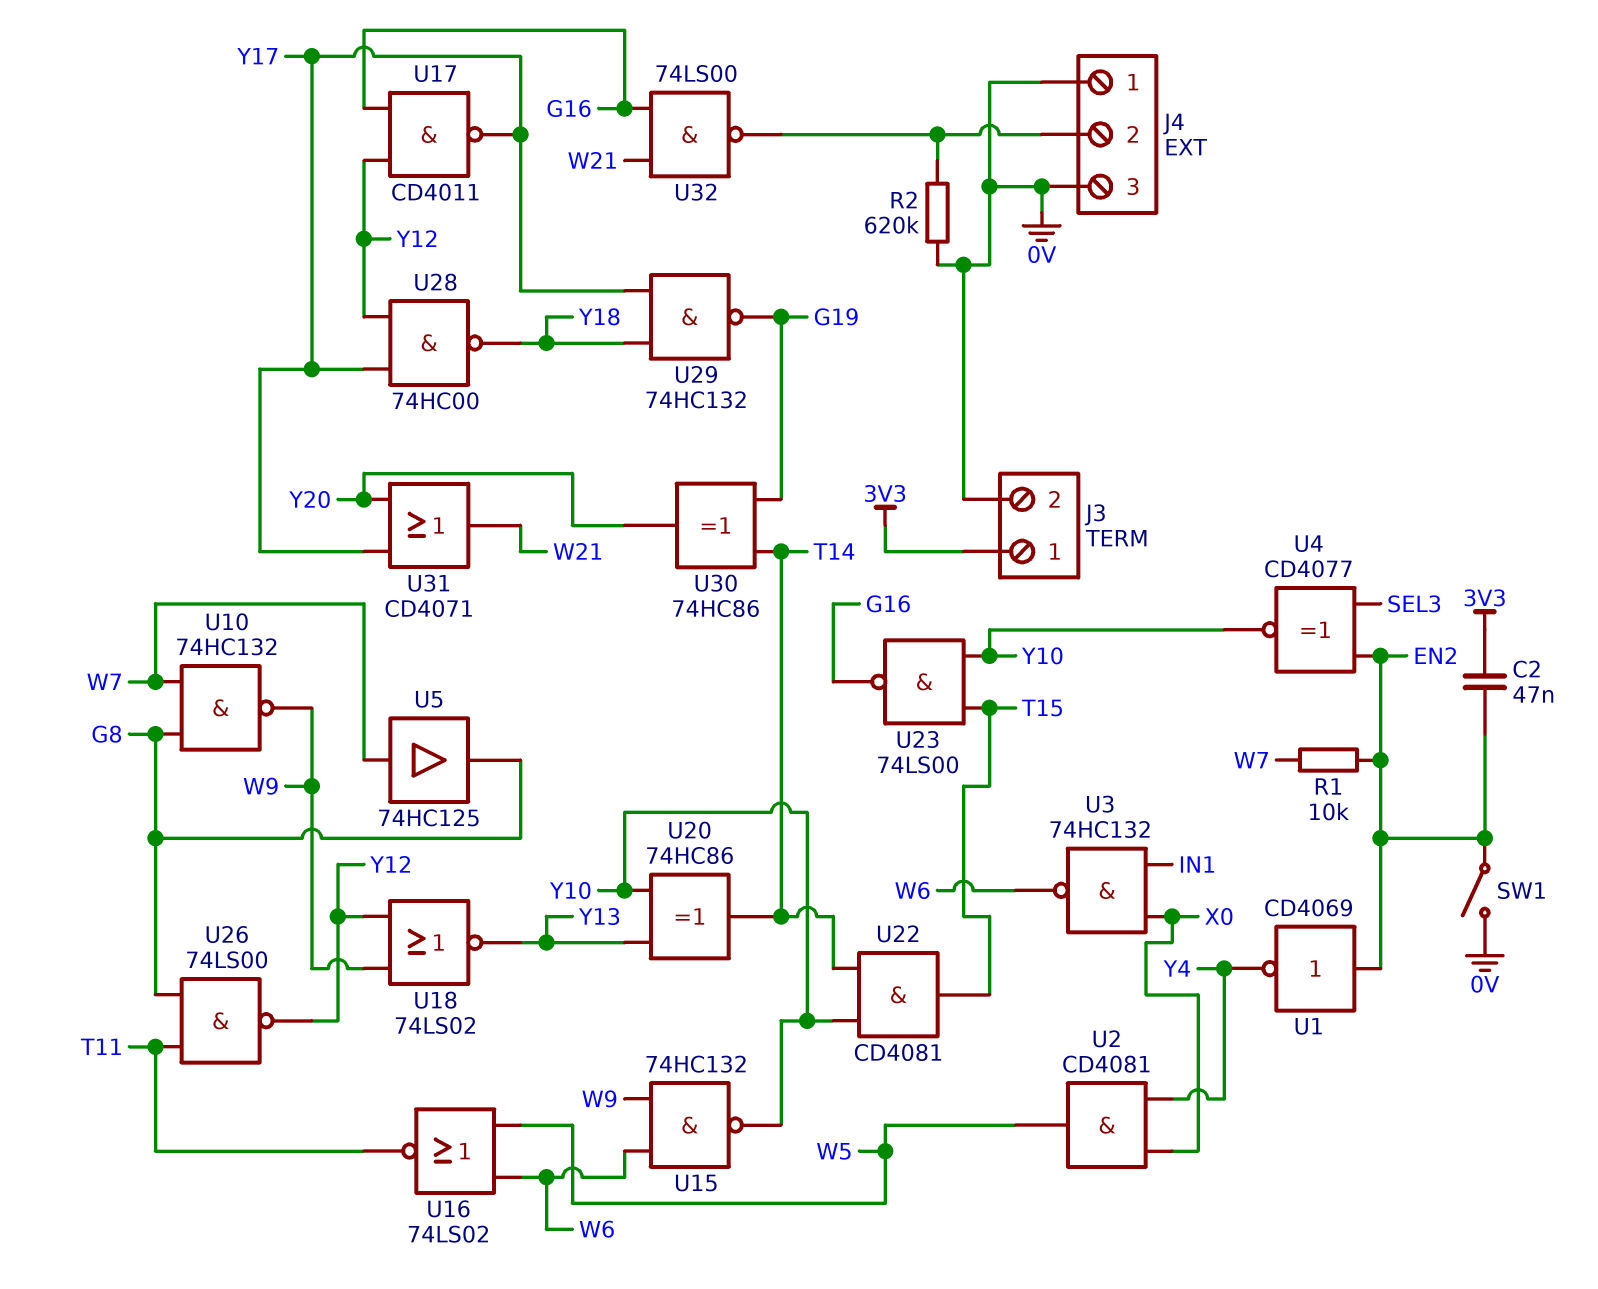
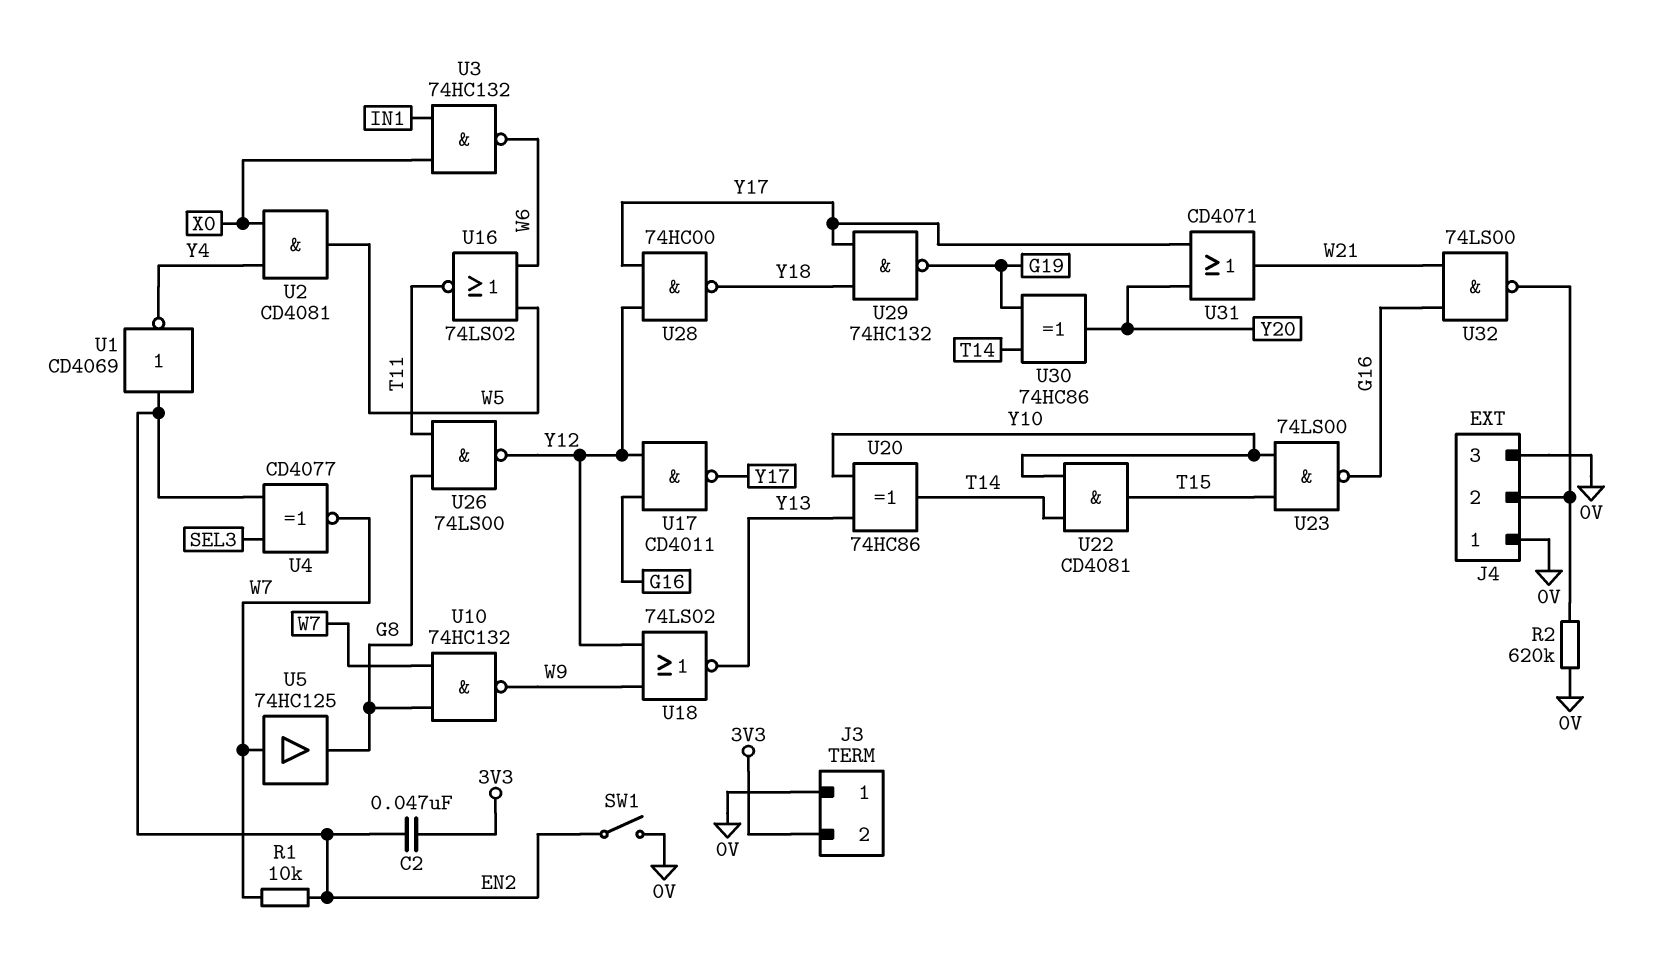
J3 pin 1: 3V3 -> 0V
J3 pin 2: 0V -> 3V3
U4: XNOR CD4077 (in EN2, in SEL3, out Y10) -> XNOR CD4077 (in EN2, in SEL3, out W7)
U15: NAND 74HC132 (in W6, in W9, out Y10) -> none

